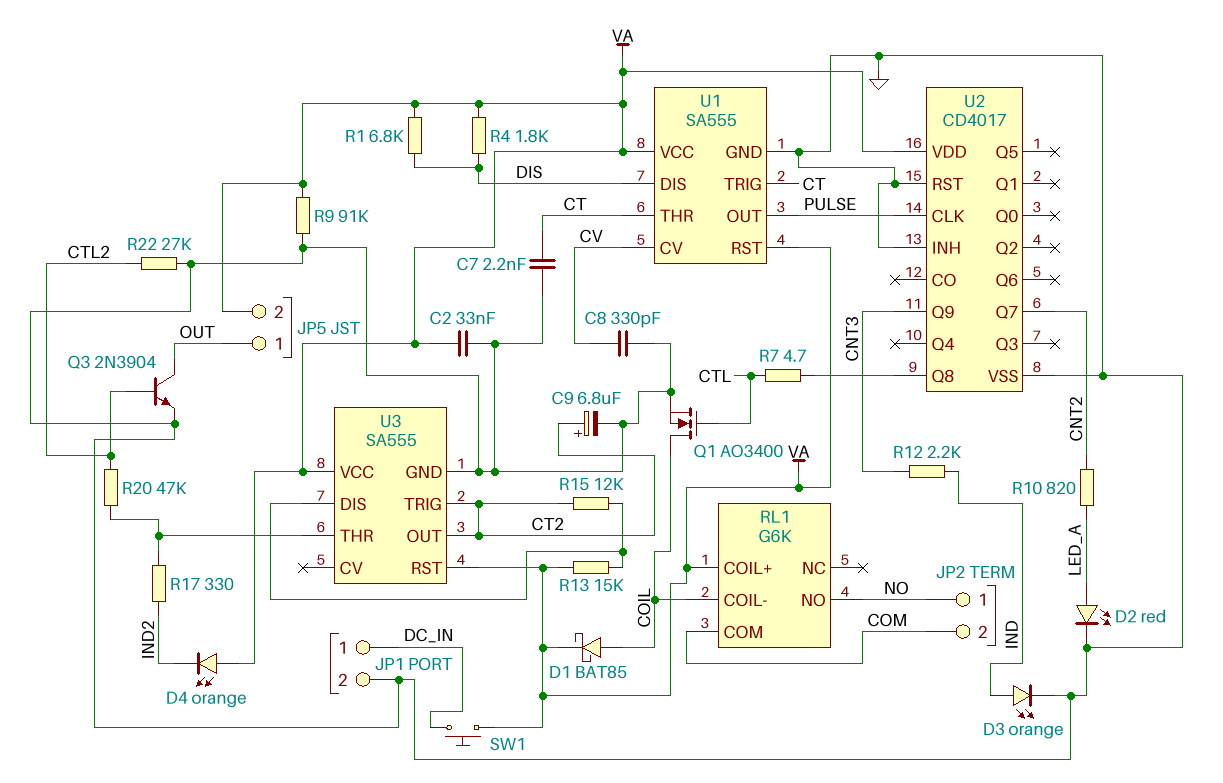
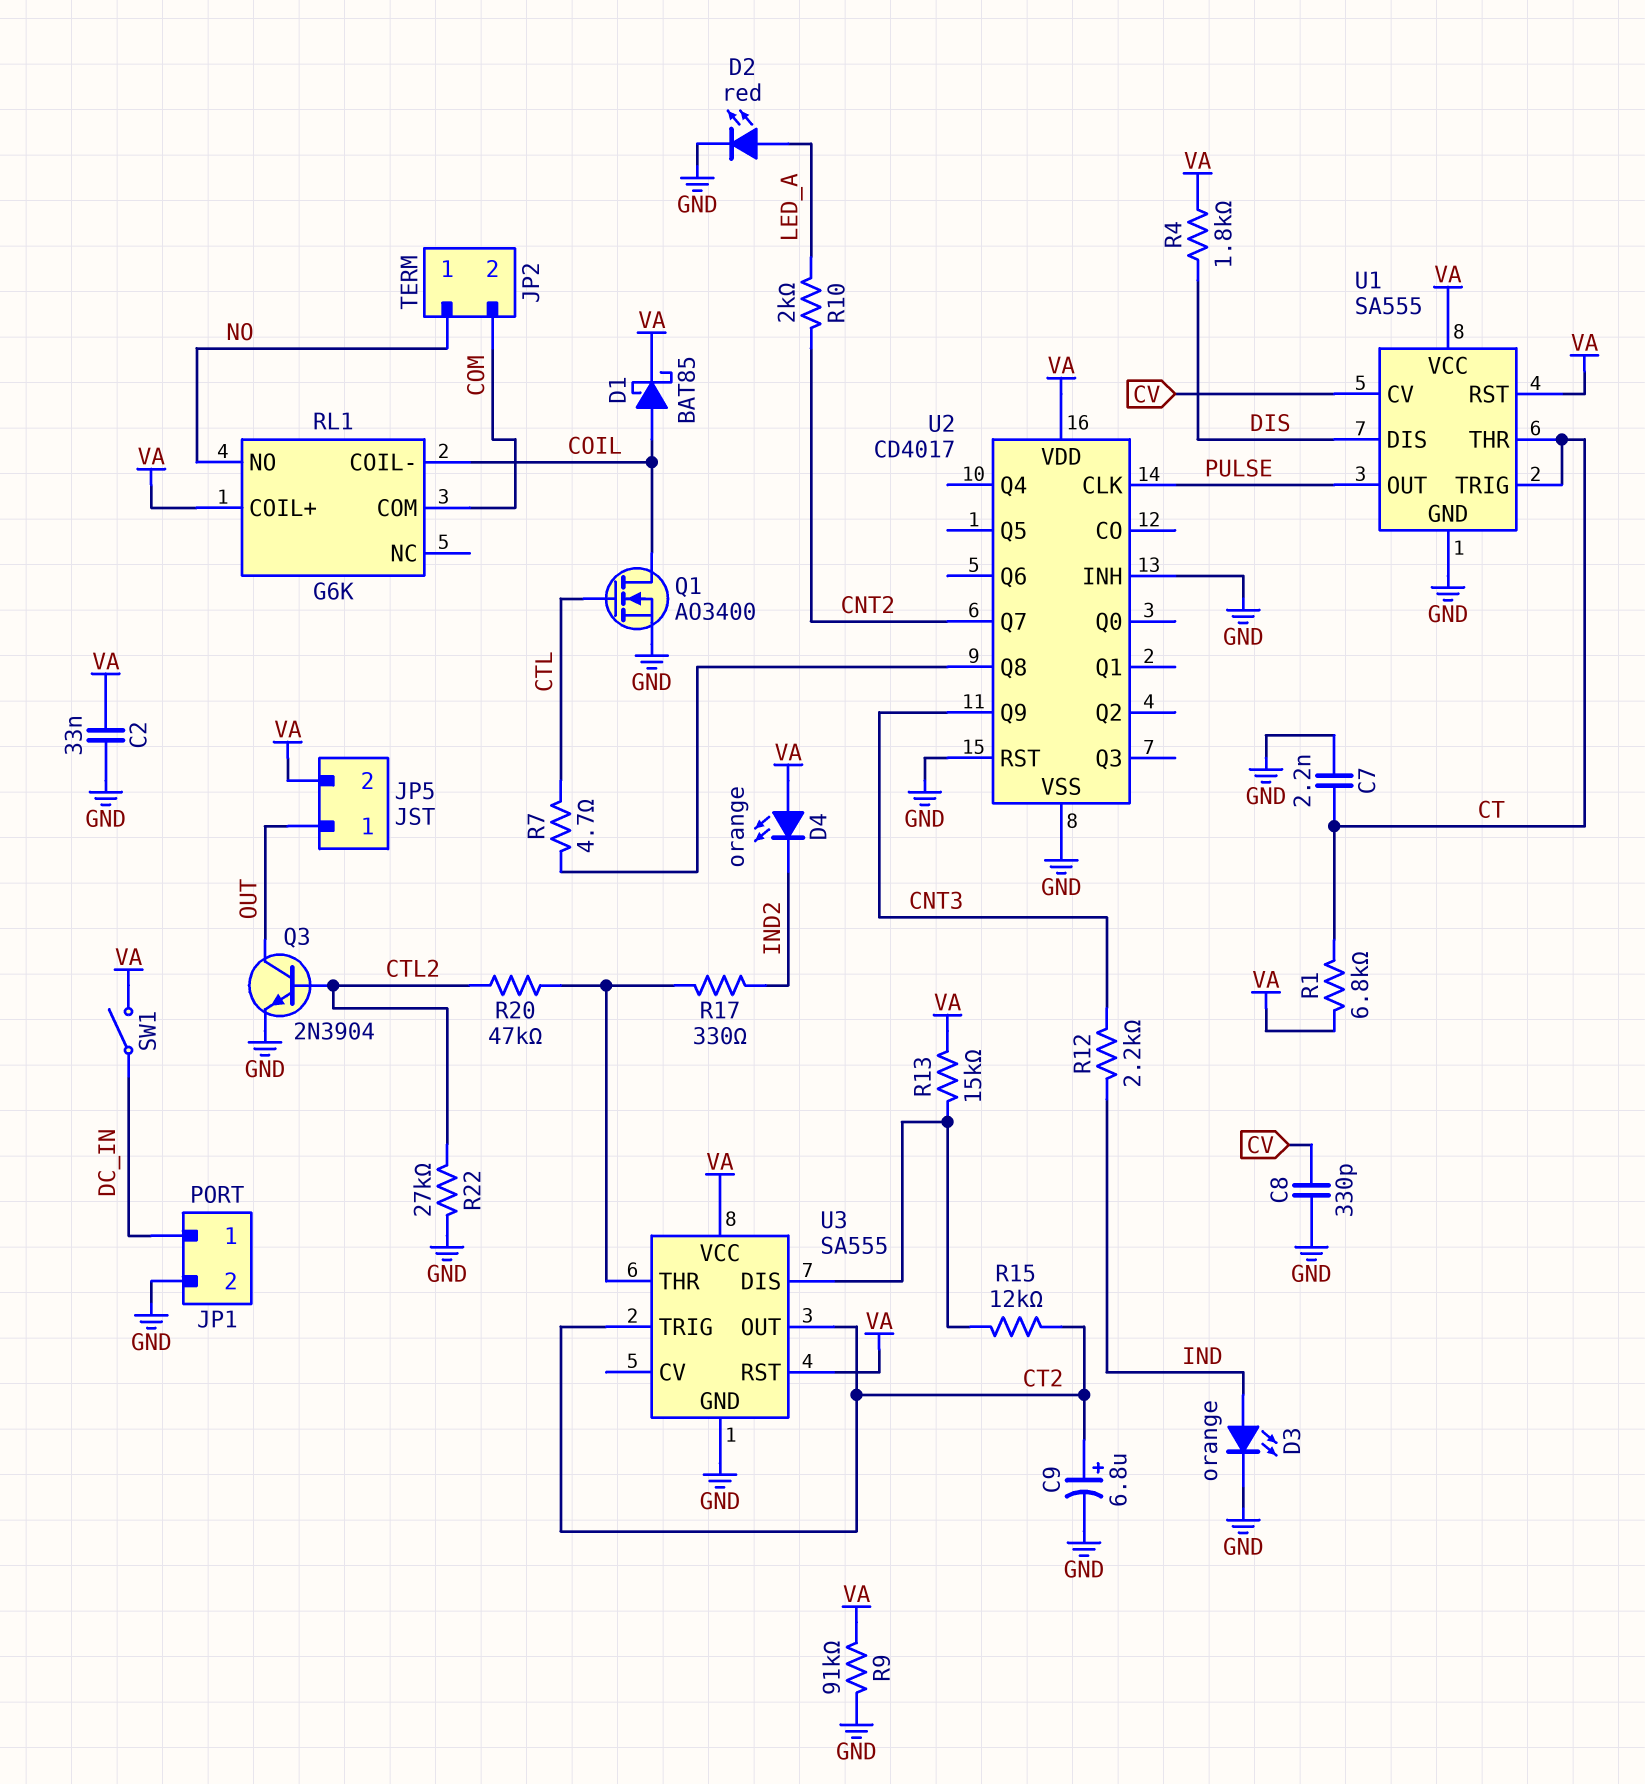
R1: 6.8k (DIS, VA) -> 6.8k (CT, VA)
R10: 820 (CNT2, LED_A) -> 2k (CNT2, LED_A)
SW1: button (DC_IN, VA) -> switch (DC_IN, VA)

